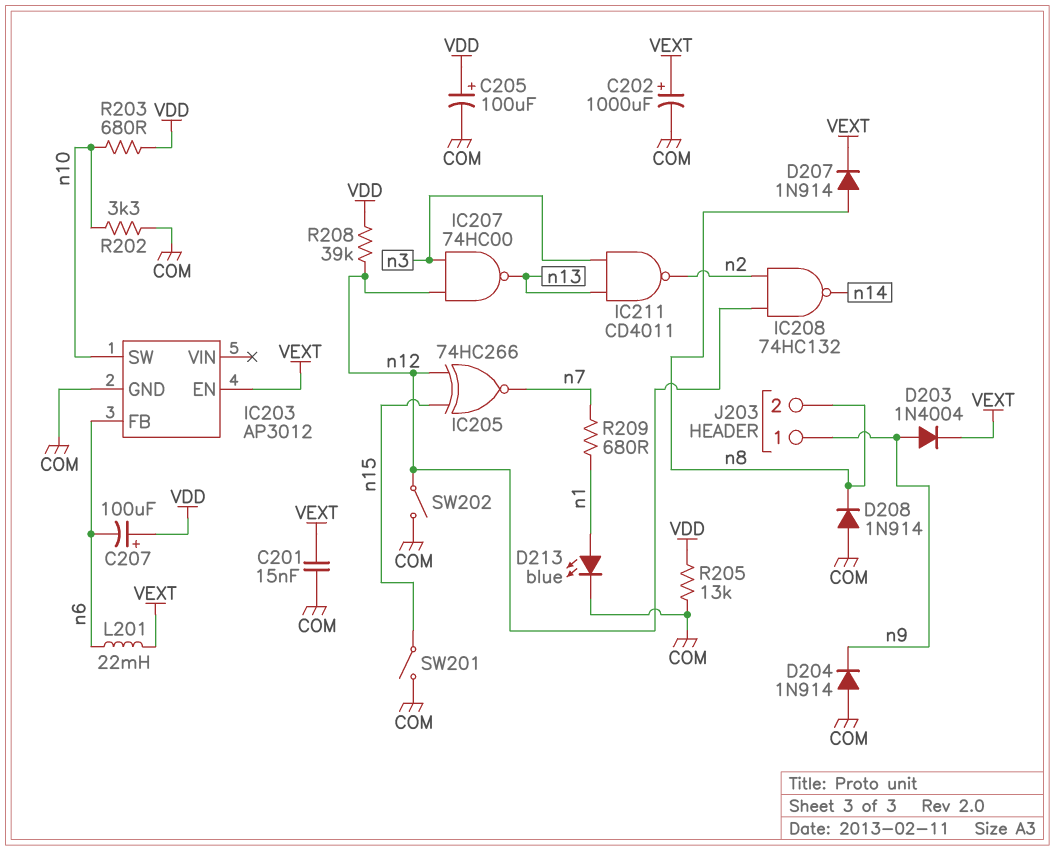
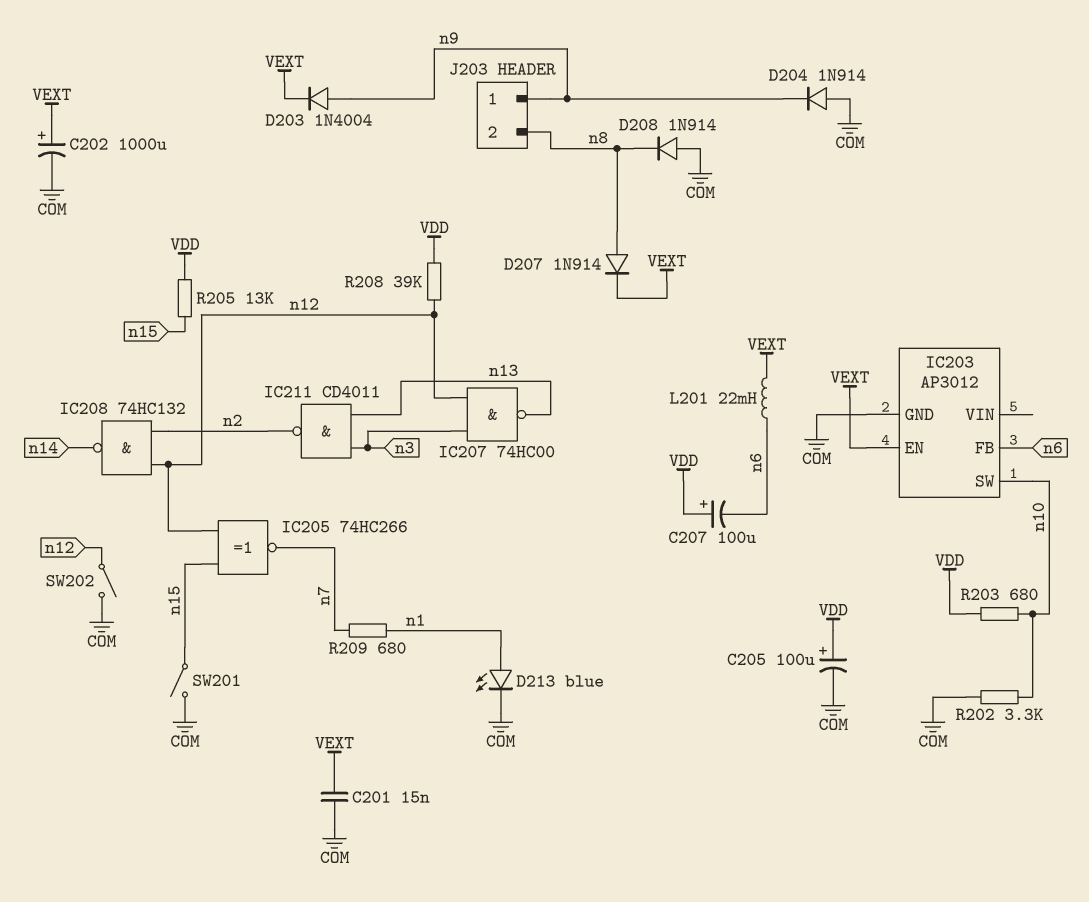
R205: 13k (COM, VDD) -> 13k (VDD, n15)

